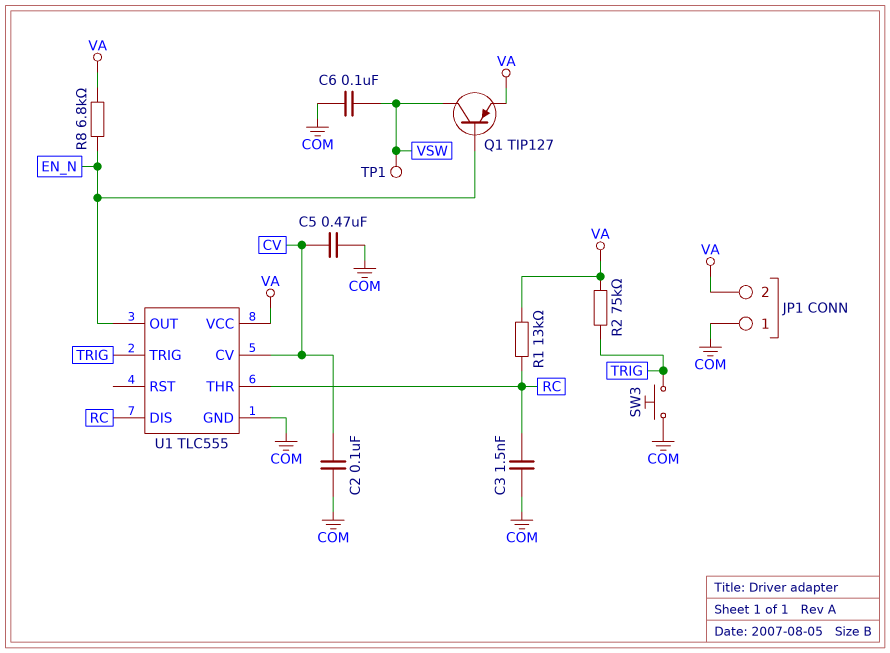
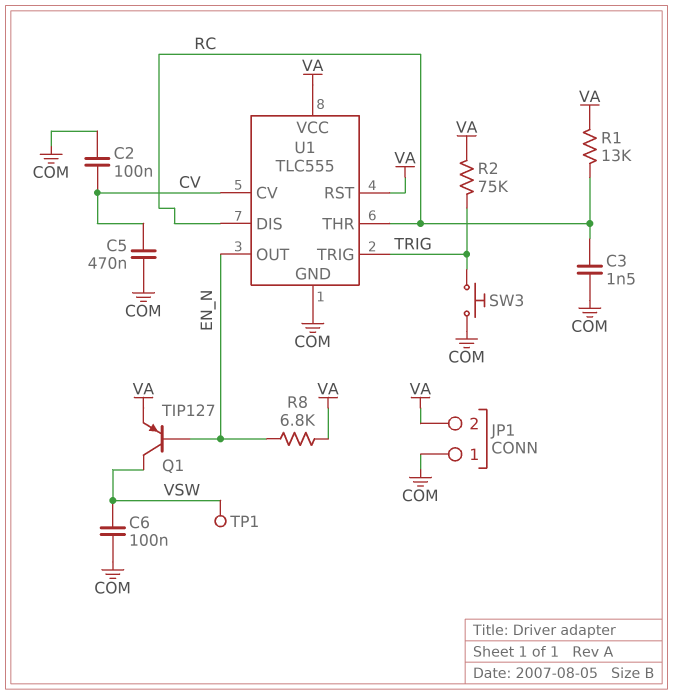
U1 pin RST: none -> VA

